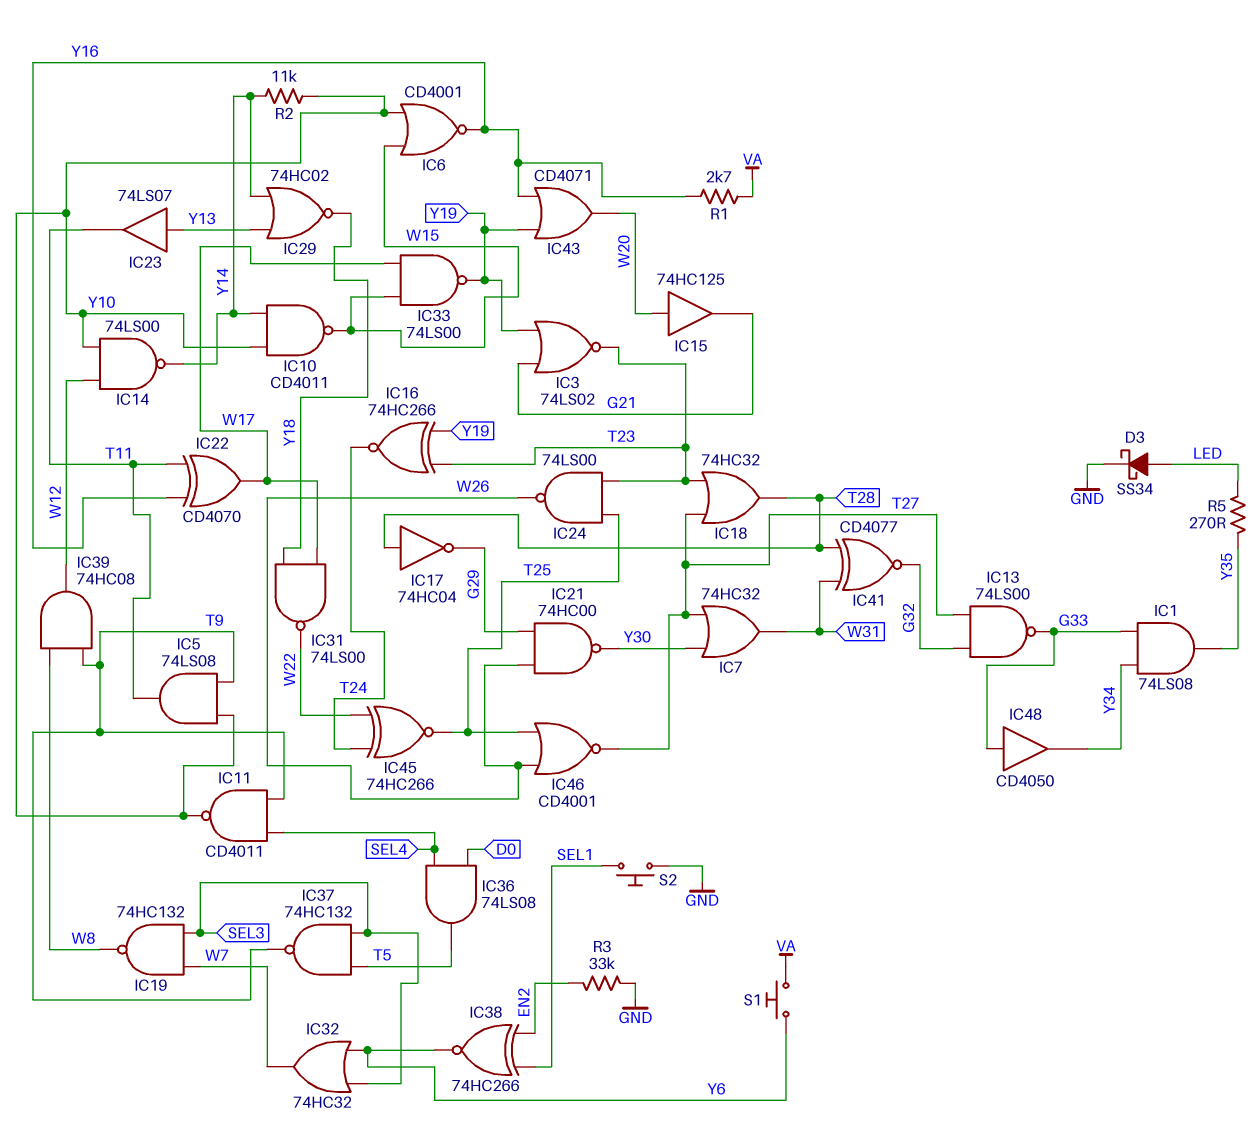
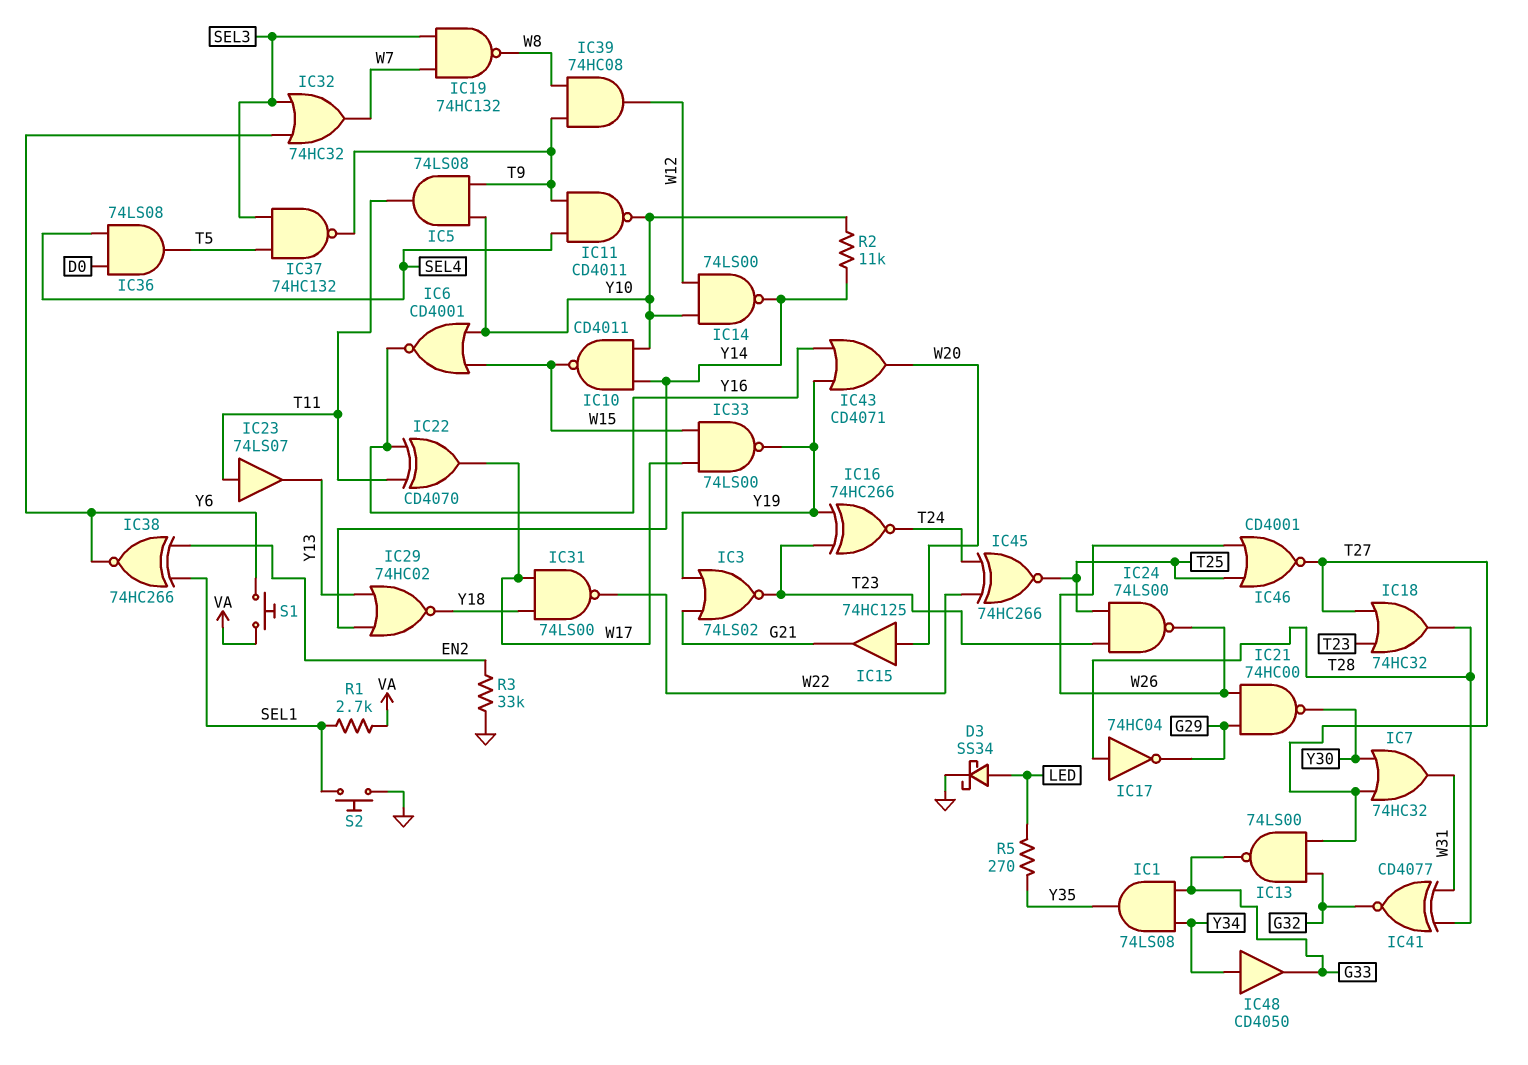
IC23: buffer 74LS07 (in Y13, out T11) -> buffer 74LS07 (in T11, out Y13)
IC48: buffer CD4050 (in G33, out Y34) -> buffer CD4050 (in Y34, out G33)
R1: 2.7k (VA, Y16) -> 2.7k (SEL1, VA)

